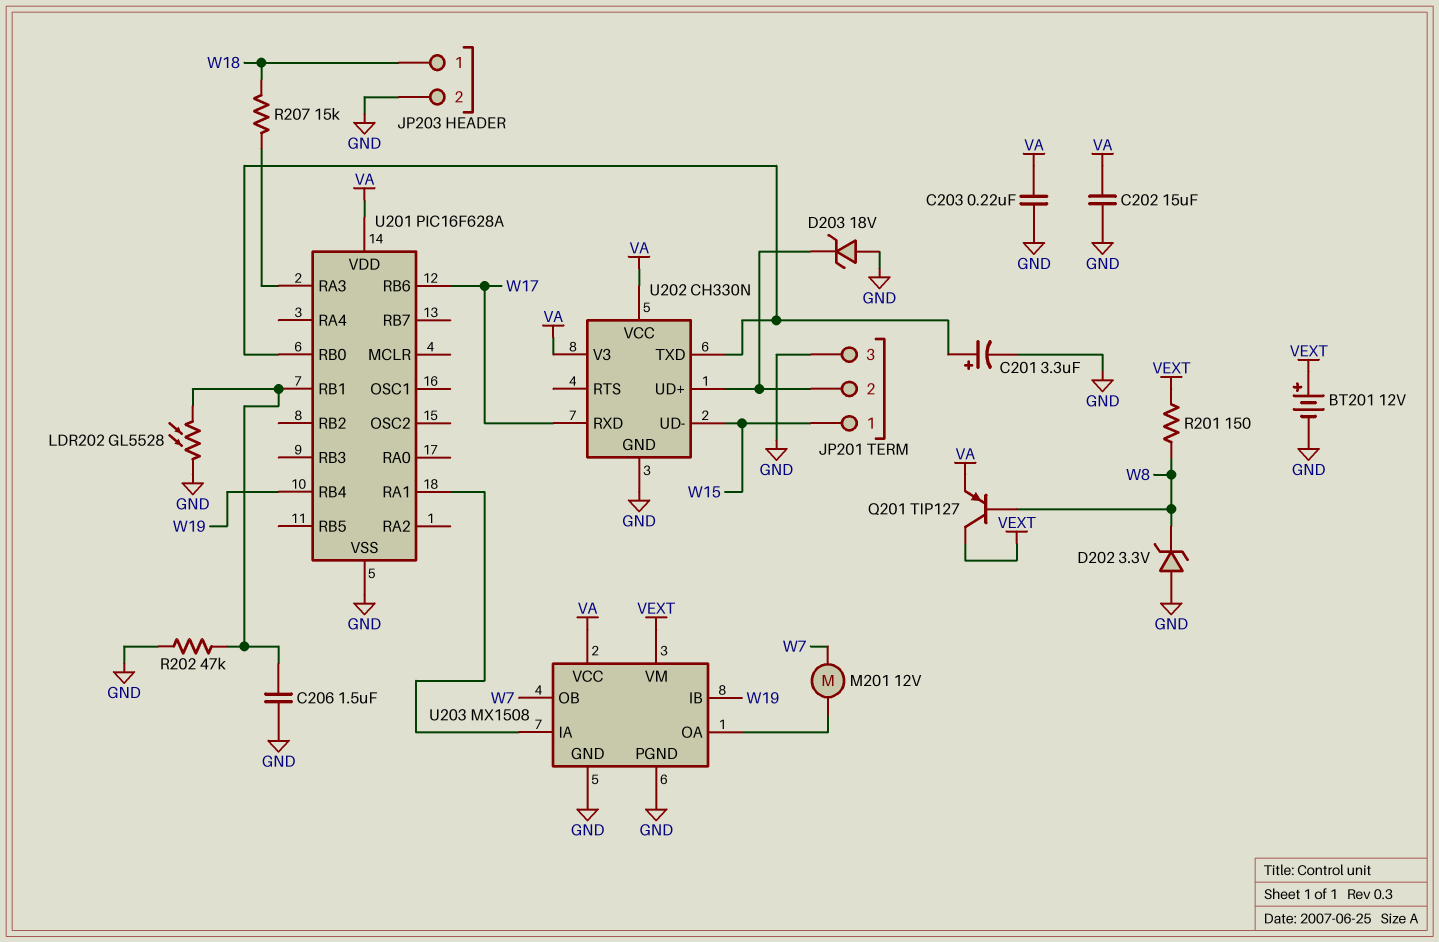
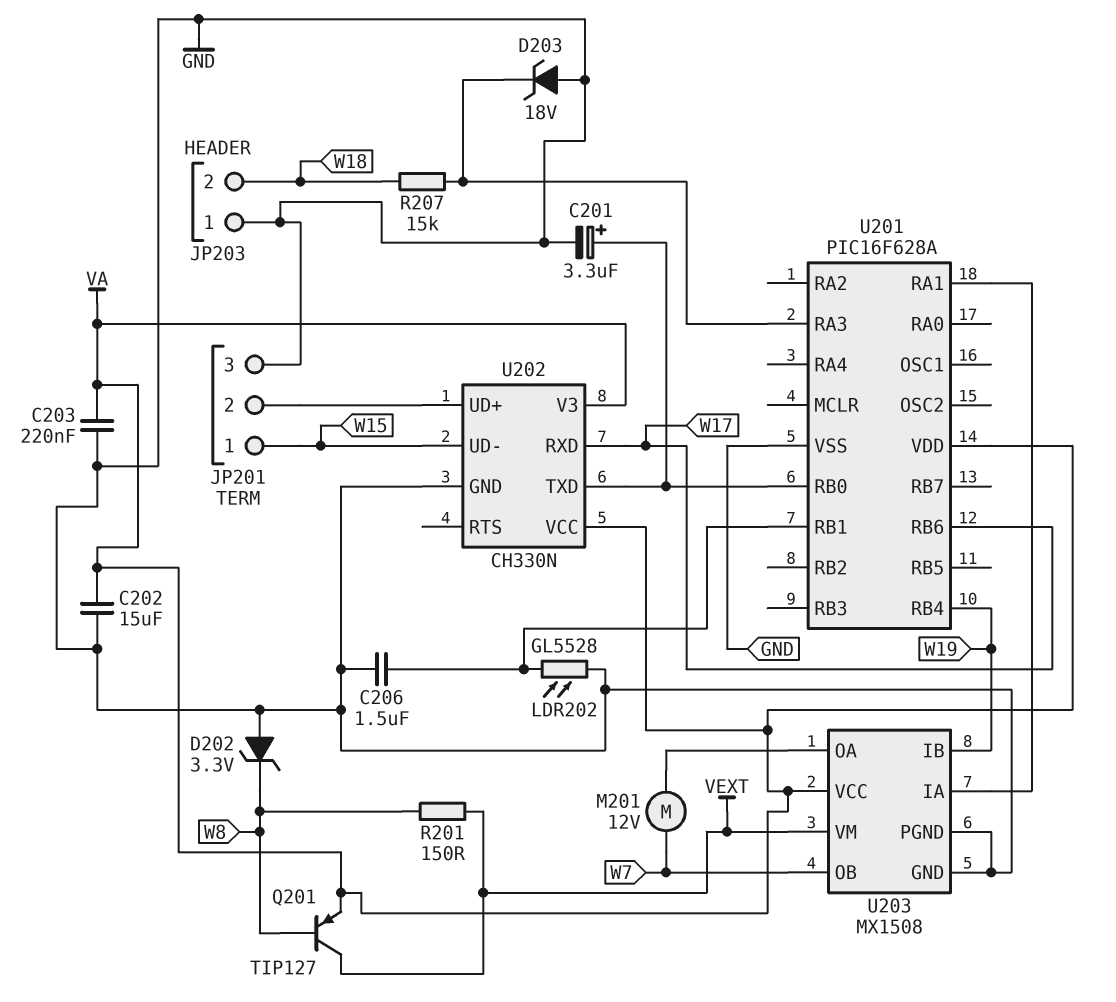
BT201: 12V (plus VEXT, minus GND) -> none
D203: zener 18V (A GND, K JP201/2) -> zener 18V (A GND, K U201/RA3)
JP203 pin 1: W18 -> GND
JP203 pin 2: GND -> W18
R202: 47k (GND, U201/RB1) -> none

